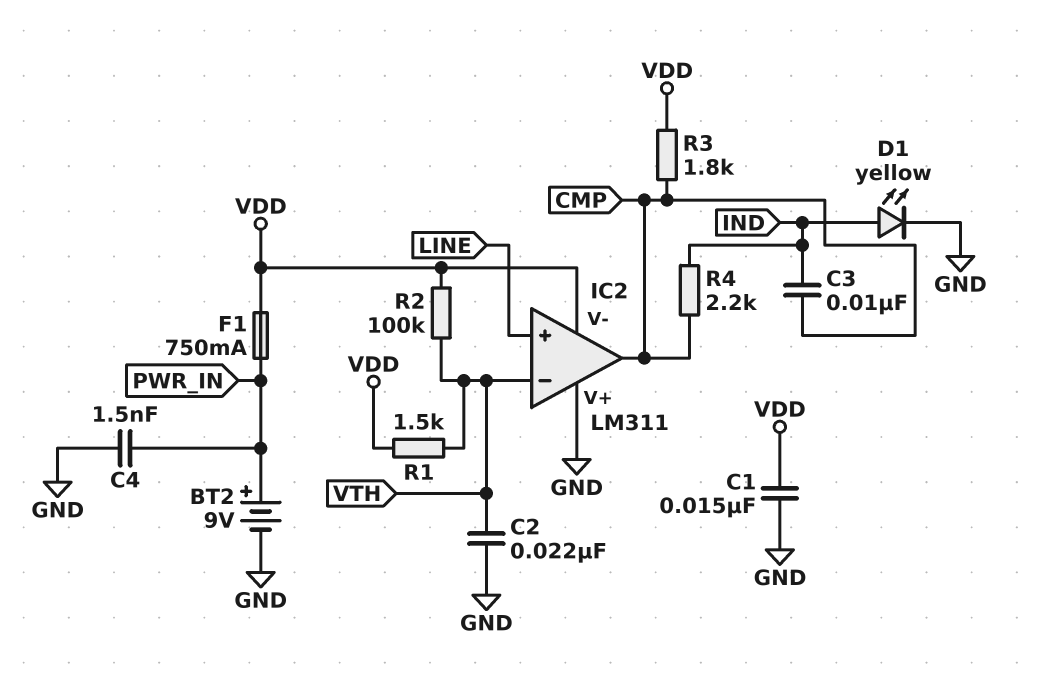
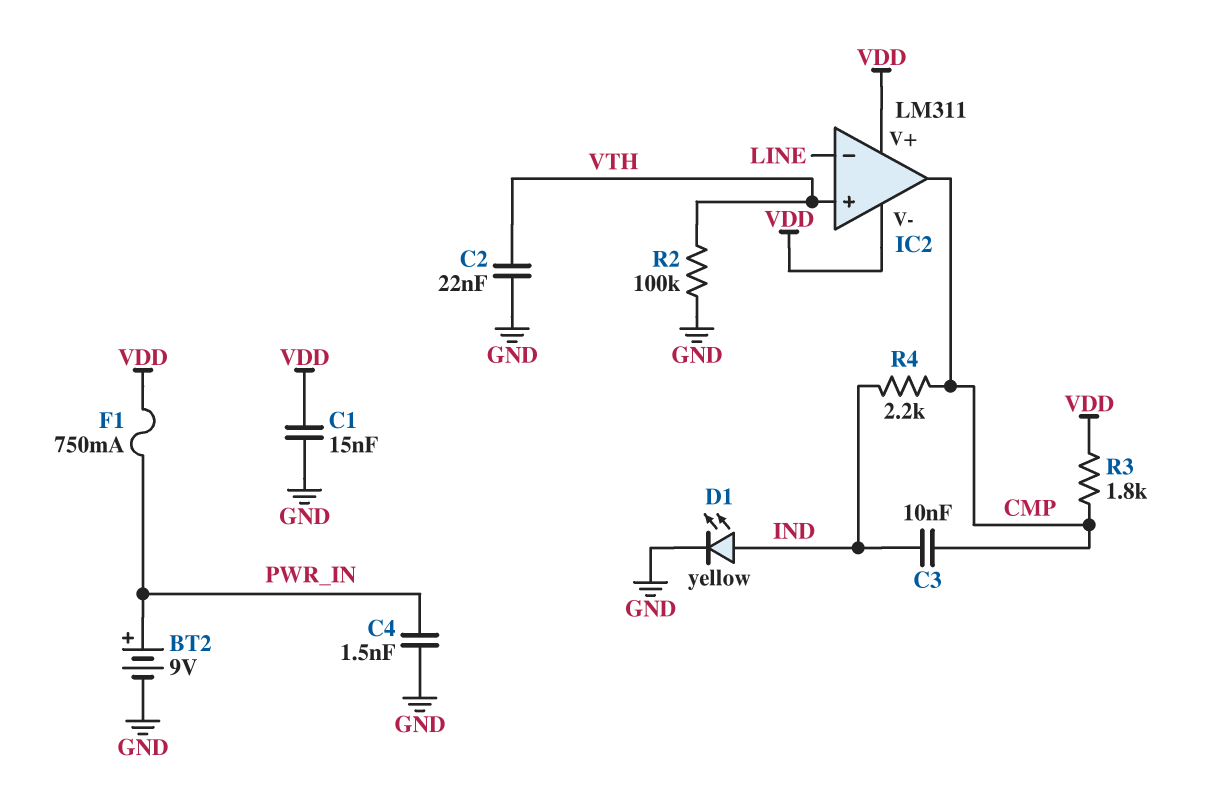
IC2 pin V+: GND -> VDD
IC2 pin in+: LINE -> VTH
IC2 pin in-: VTH -> LINE
R1: 1.5k (VDD, VTH) -> none
R2: 100k (VDD, VTH) -> 100k (GND, VTH)

